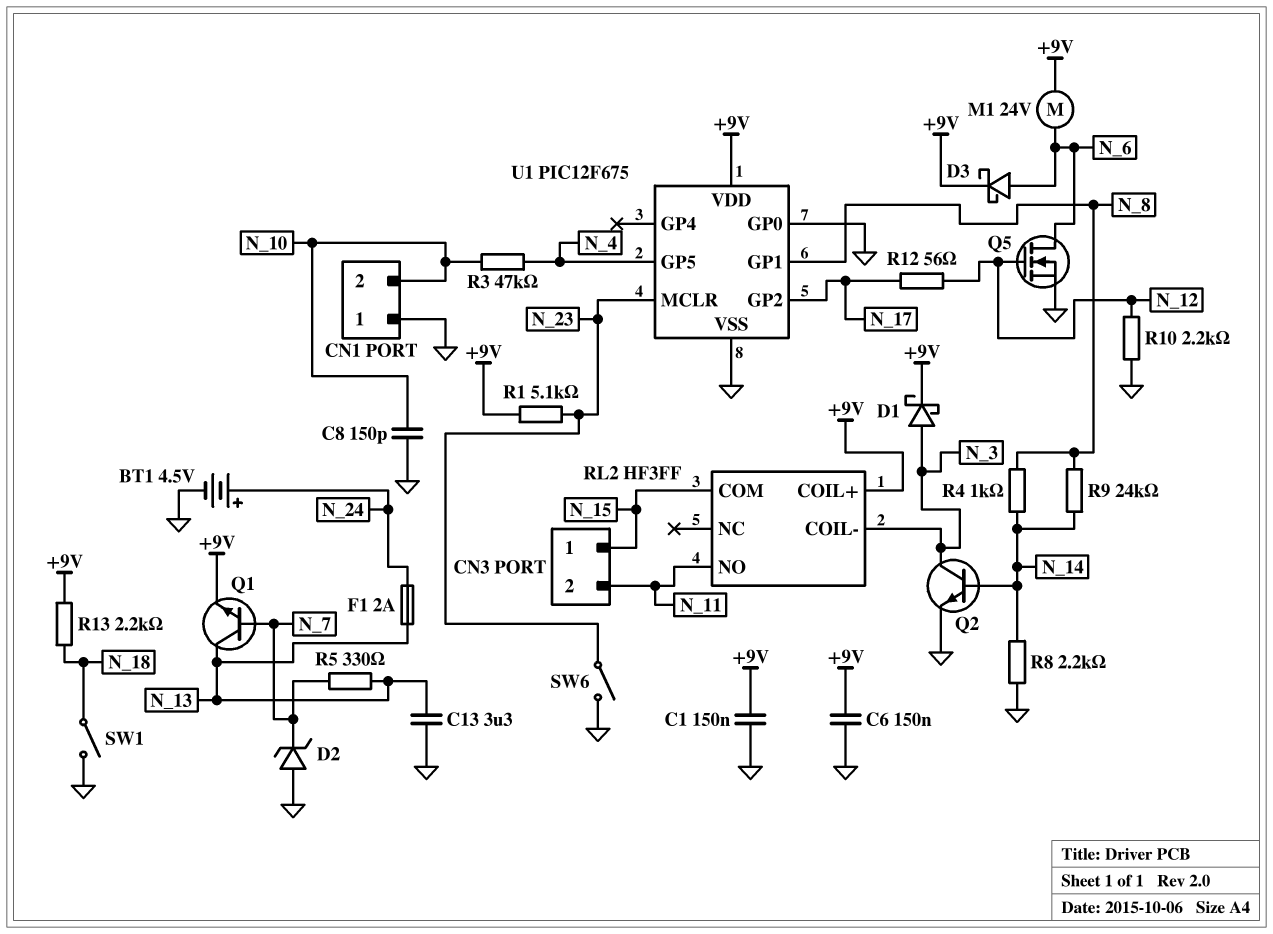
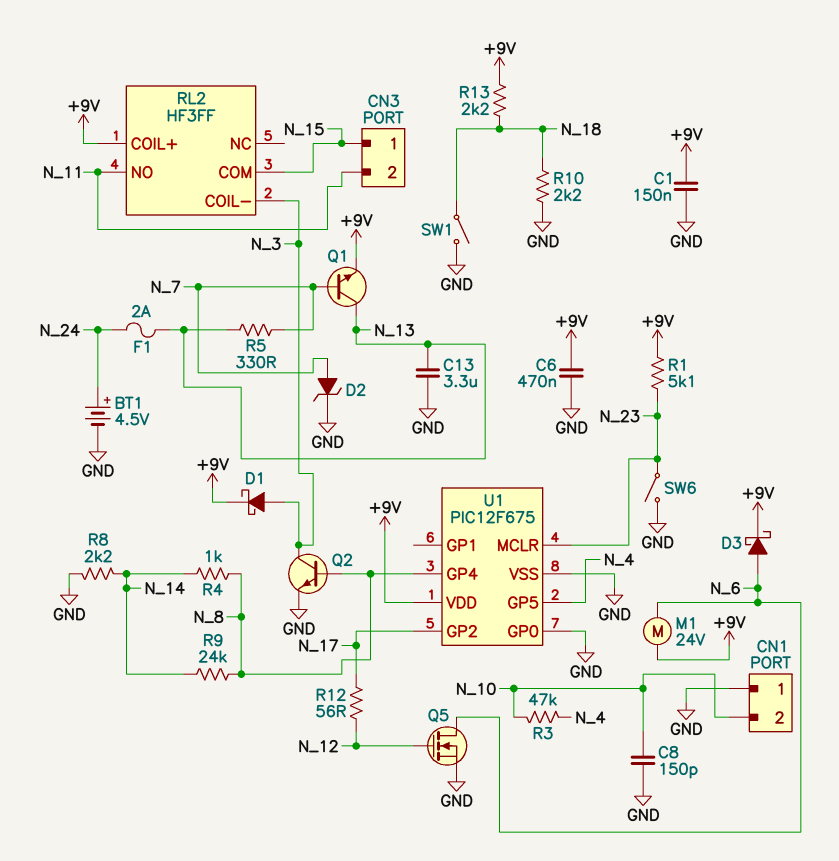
C6: 150nF (+9V, GND) -> 470nF (+9V, GND)
D2: zener (A GND, K N_7) -> zener (A N_7, K GND)
Q2: NPN (B N_14, C N_3, E GND) -> NPN (B N_8, C N_3, E GND)
R10: 2.2k (GND, N_12) -> 2.2k (GND, N_18)
U1 pin GP1: N_8 -> none
U1 pin GP4: none -> N_8

